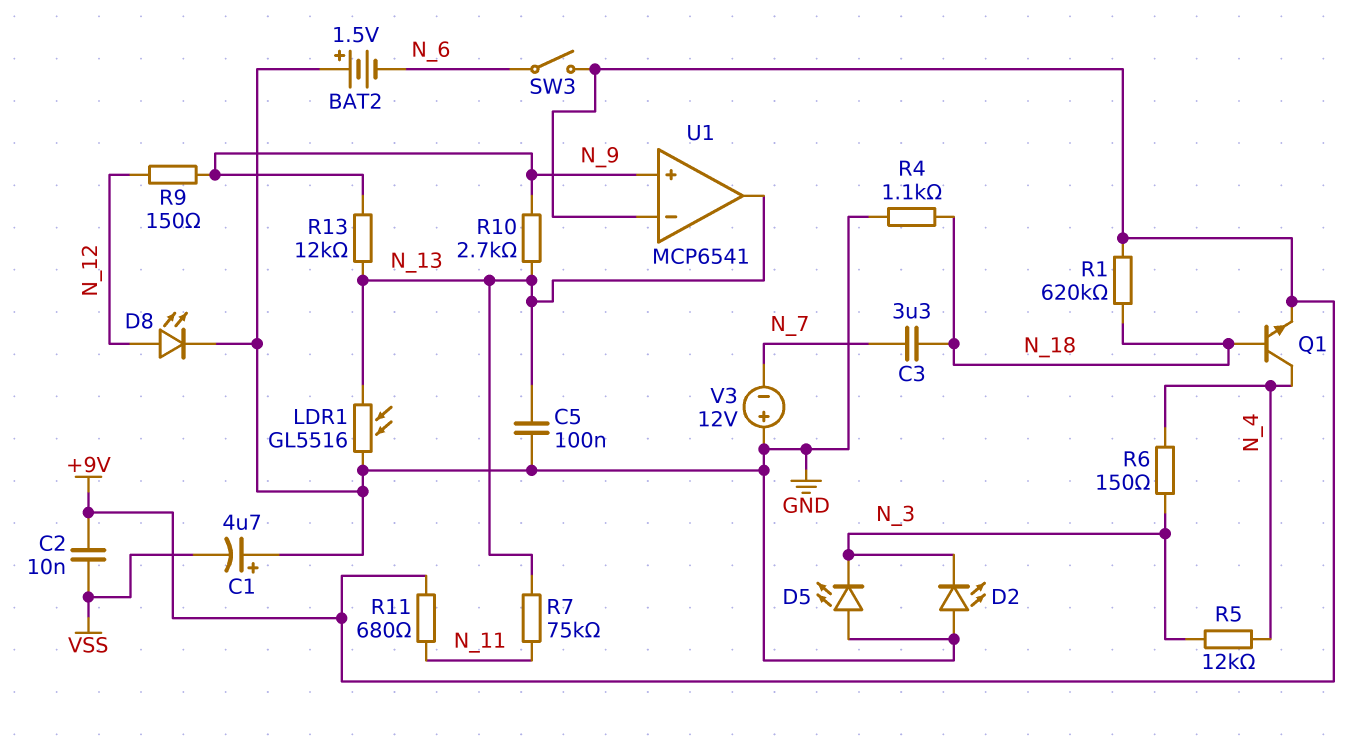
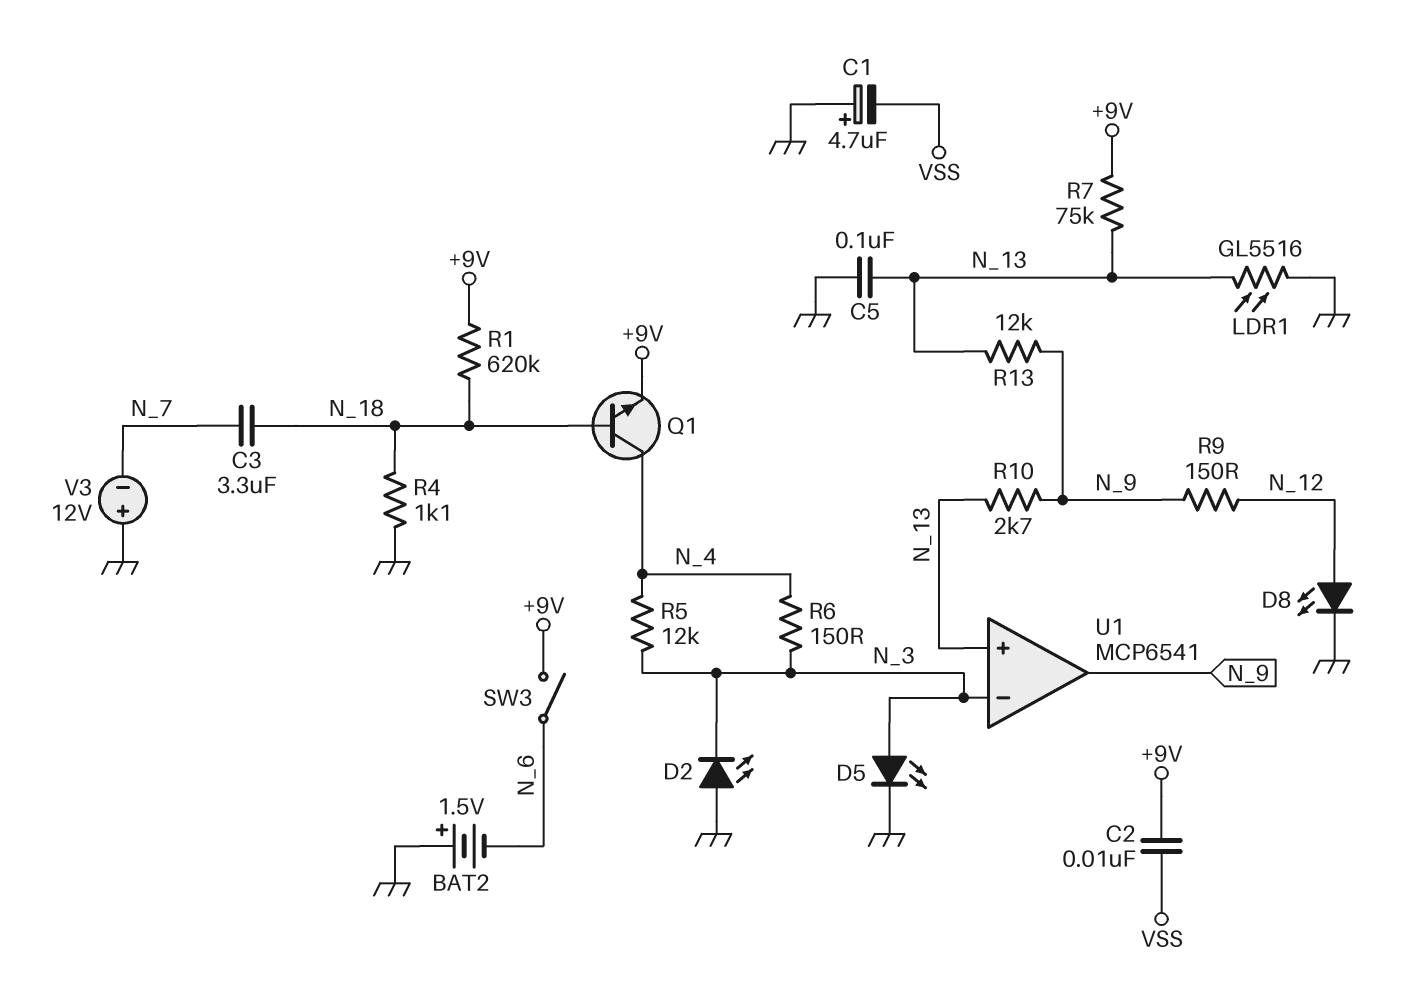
D5: LED (A GND, K N_3) -> LED (A N_3, K GND)
R7: 75k (N_11, N_13) -> 75k (+9V, N_13)
R11: 680 (+9V, N_11) -> none
U1 pin in+: N_9 -> N_13
U1 pin in-: +9V -> N_3
U1 pin out: N_13 -> N_9

